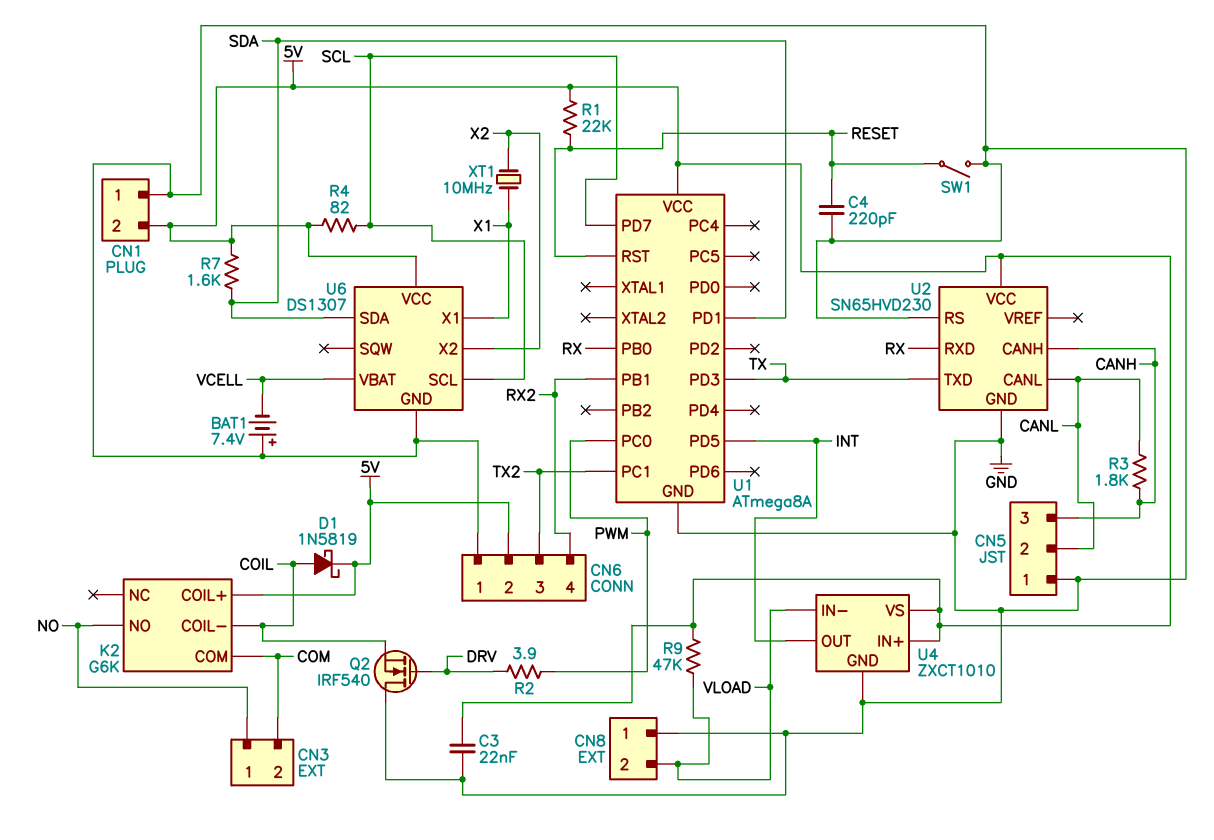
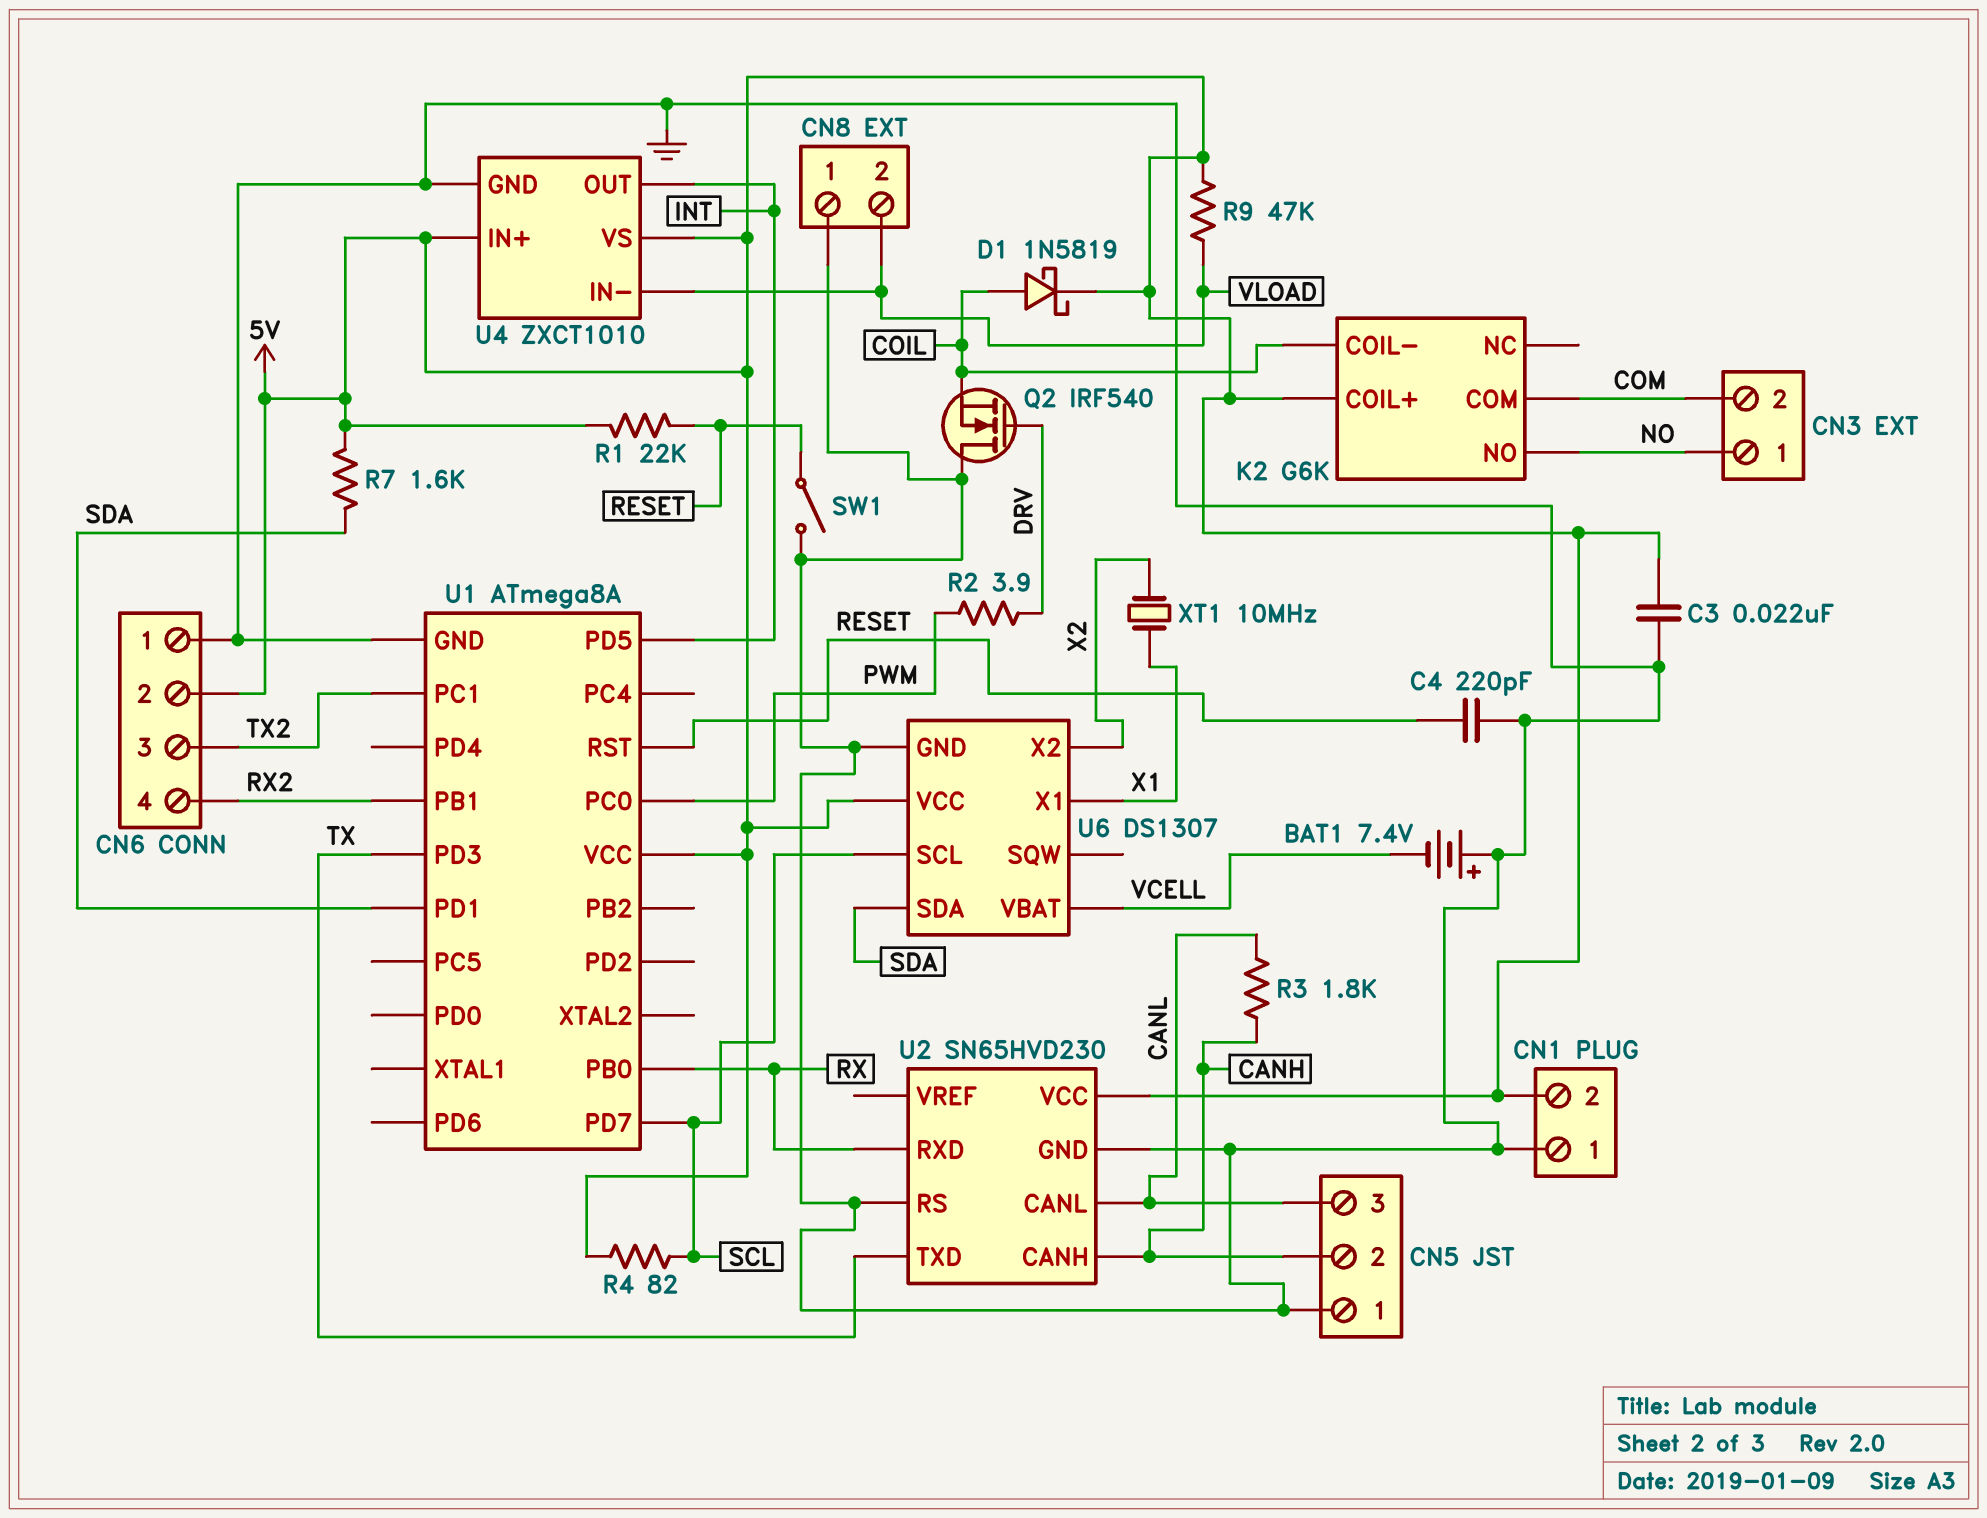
CN5 pin 2: CANL -> CANH
CN5 pin 3: CANH -> CANL

